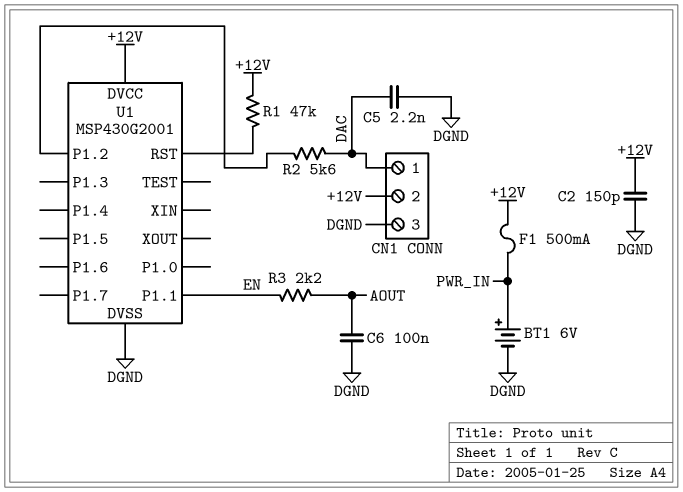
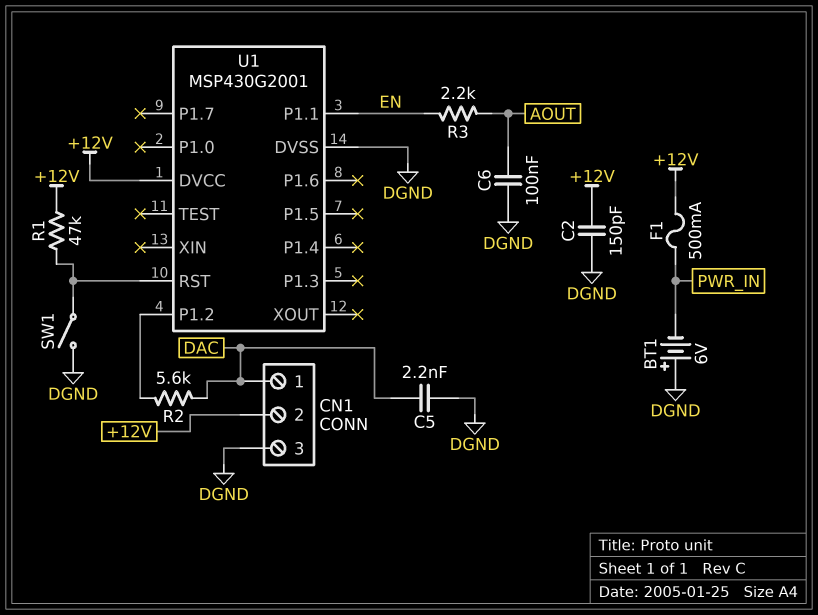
BT1: 6V (plus PWR_IN, minus DGND) -> 6V (plus DGND, minus PWR_IN)
SW1: none -> switch (DGND, U1/RST)

